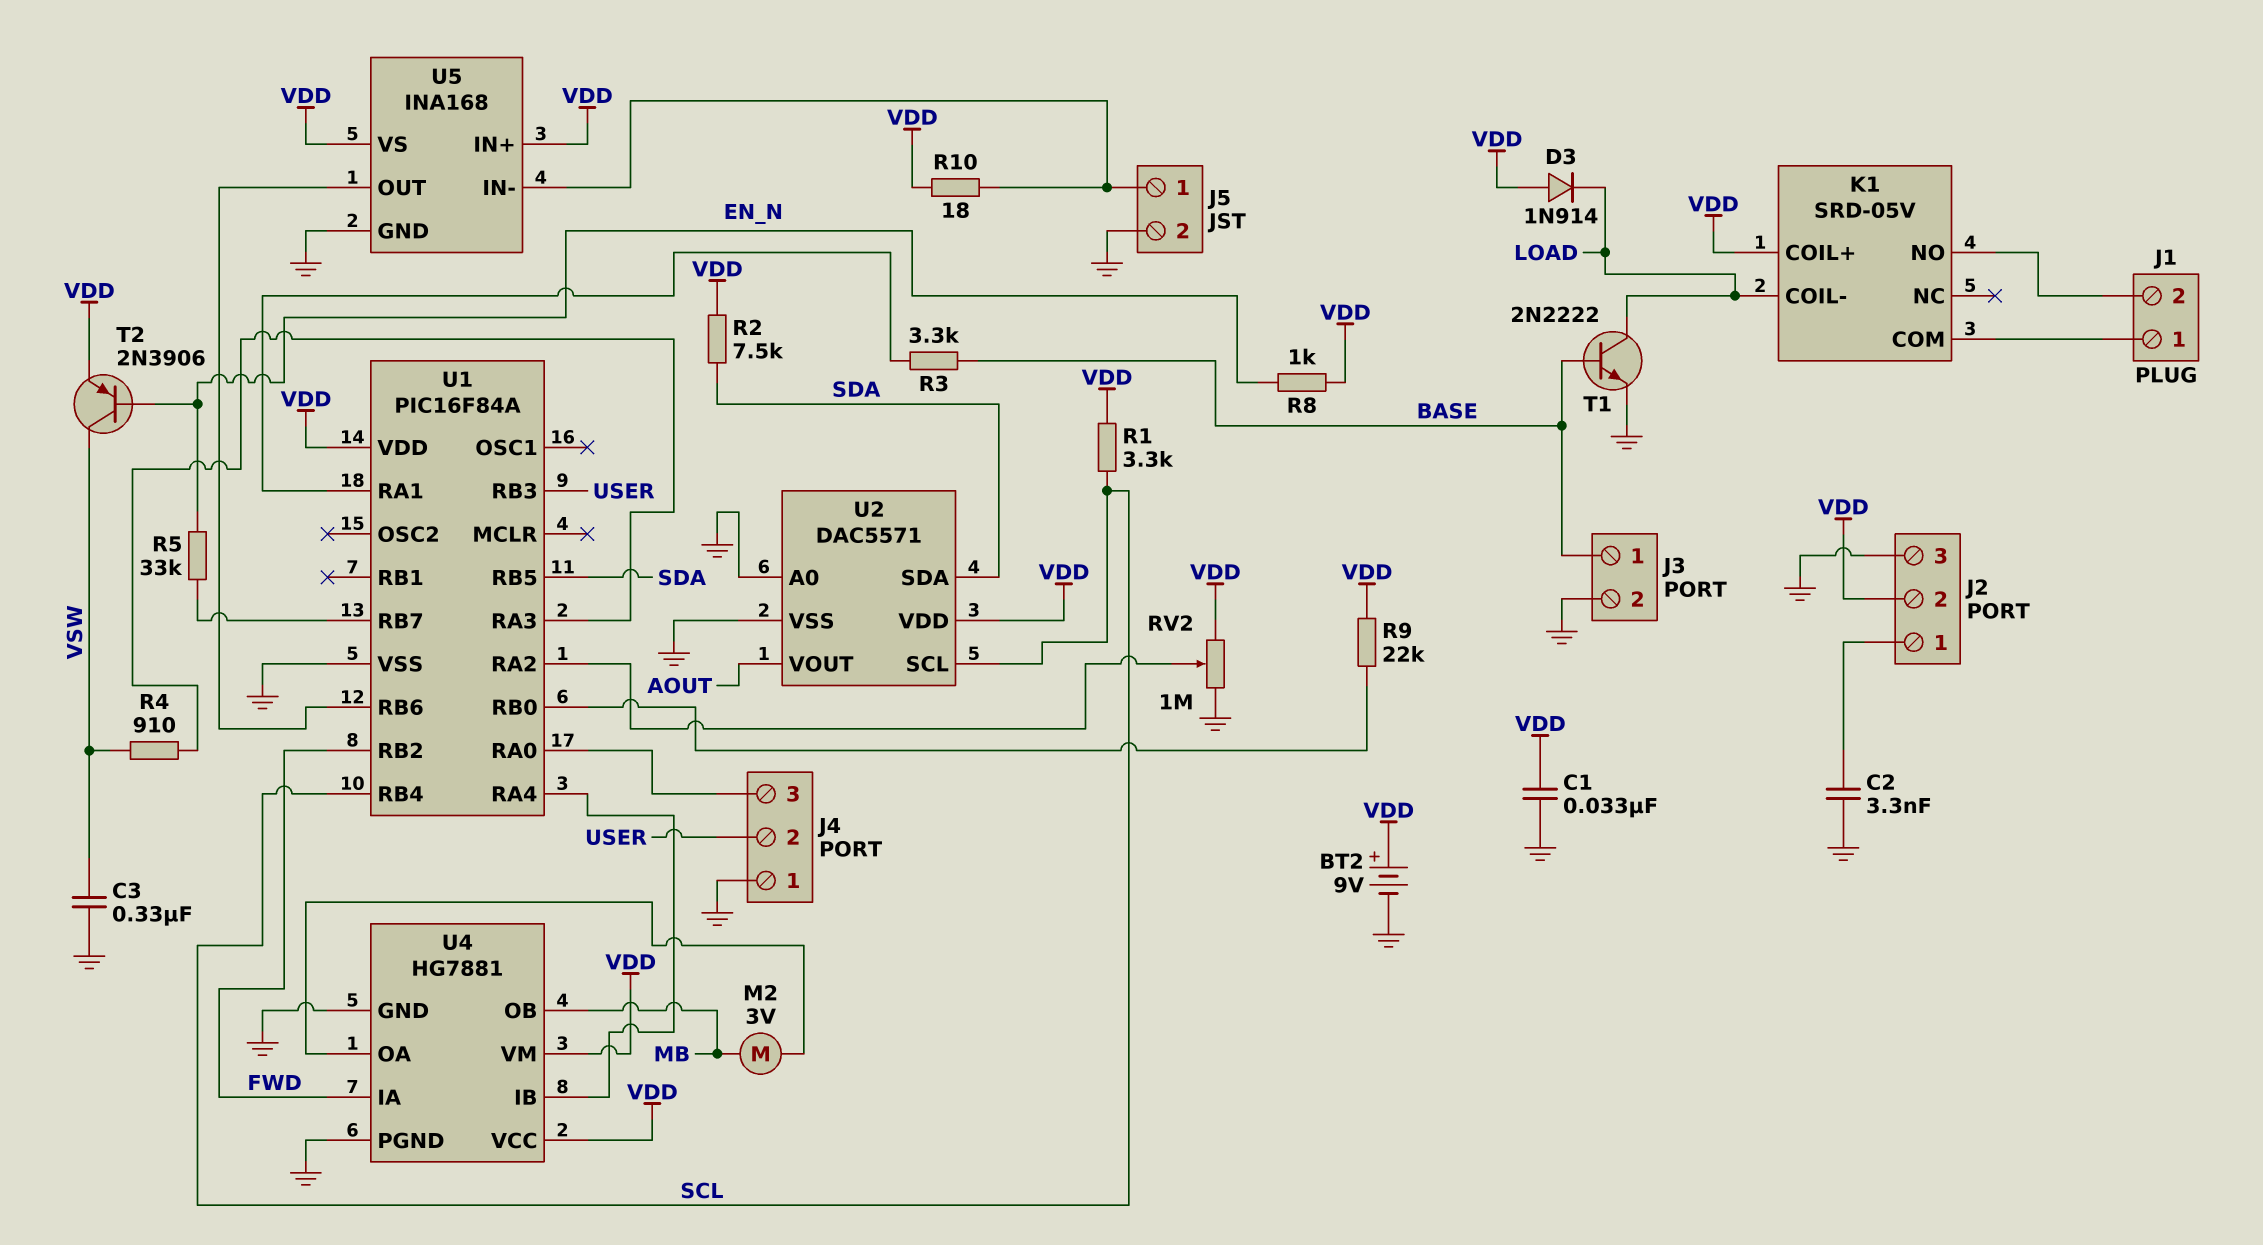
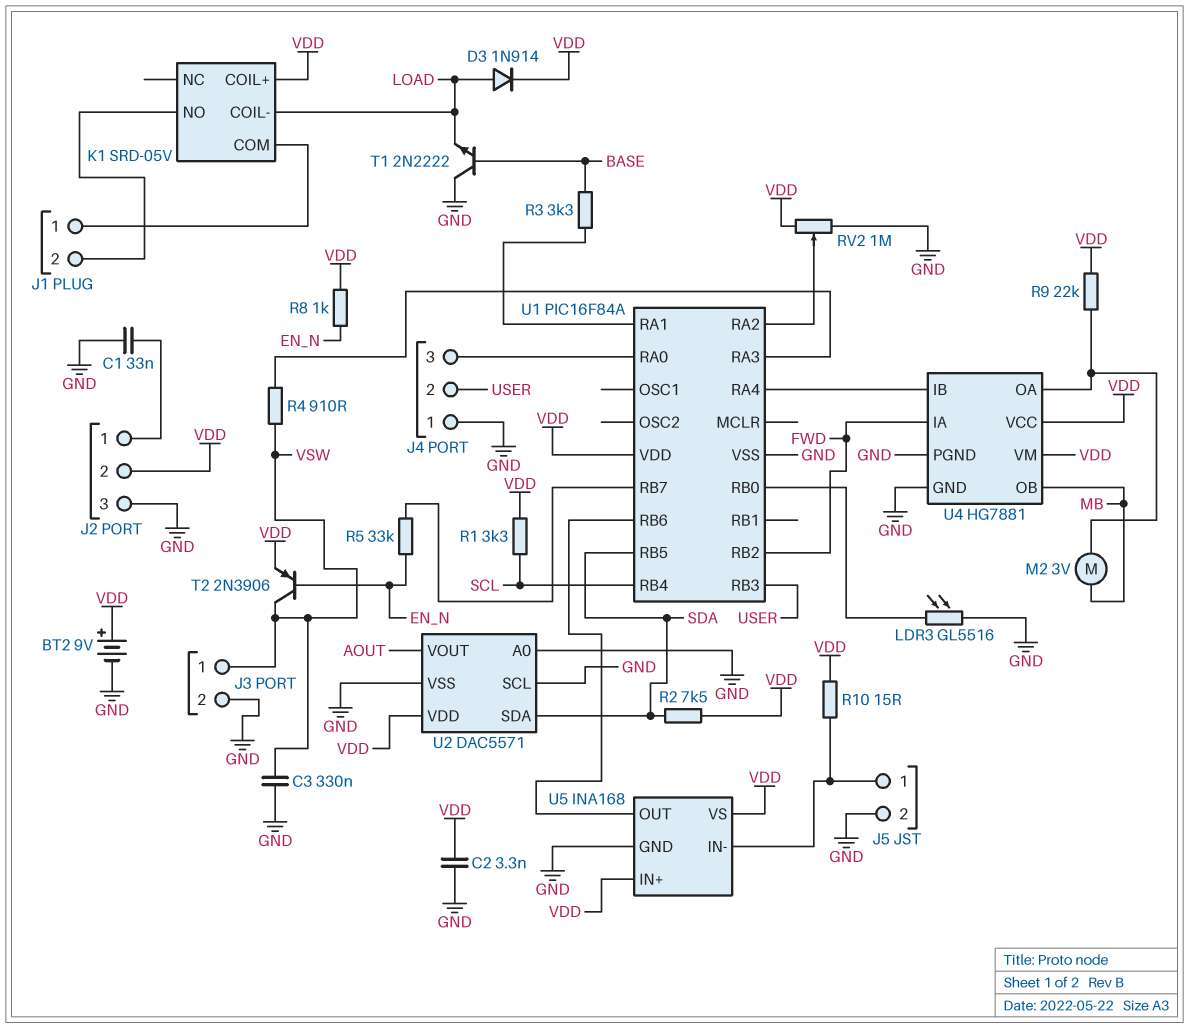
C1: 33nF (GND, VDD) -> 33nF (GND, J2/1)
C2: 3.3nF (GND, J2/1) -> 3.3nF (GND, VDD)
D3: diode 1N914 (A VDD, K LOAD) -> diode 1N914 (A LOAD, K VDD)
J3 pin 1: BASE -> VSW
LDR3: none -> GL5516 (GND, U1/RB0)
R9: 22k (U1/RB0, VDD) -> 22k (U4/OA, VDD)
R10: 18 (J5/1, VDD) -> 15 (J5/1, VDD)
T1: NPN 2N2222 (B BASE, C LOAD, E GND) -> NPN 2N2222 (B BASE, C GND, E LOAD)
U2 pin SCL: SCL -> GND

